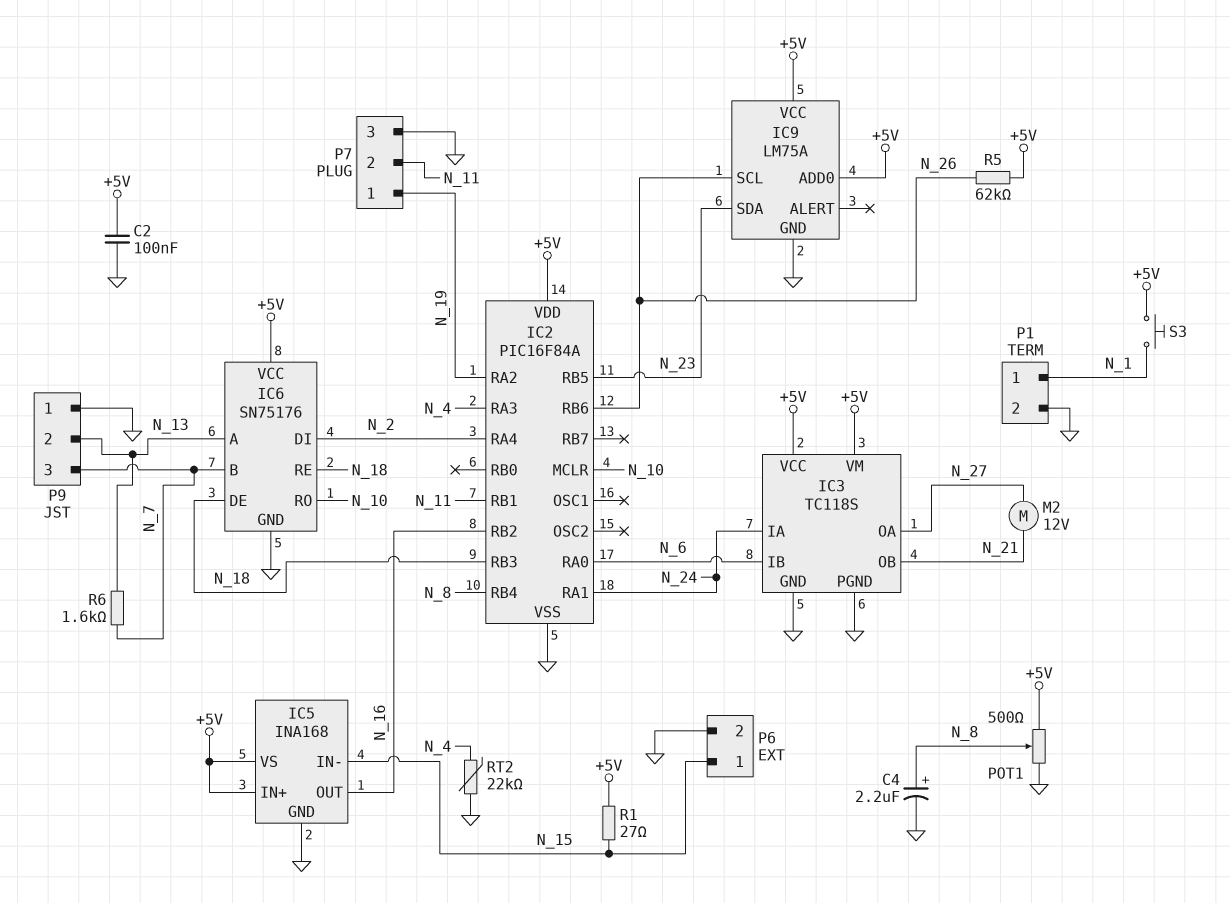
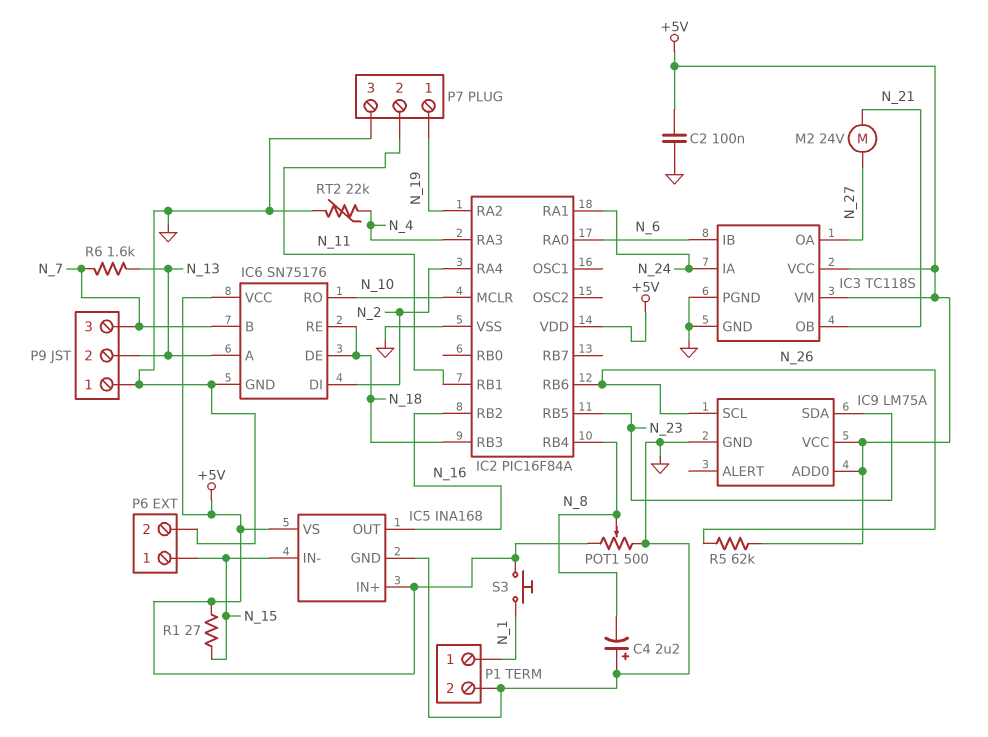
C4: 2.2uF (plus N_8, minus GND) -> 2.2uF (plus GND, minus N_8)
M2: motor 12V (N_21, N_27) -> motor 24V (N_21, N_27)

